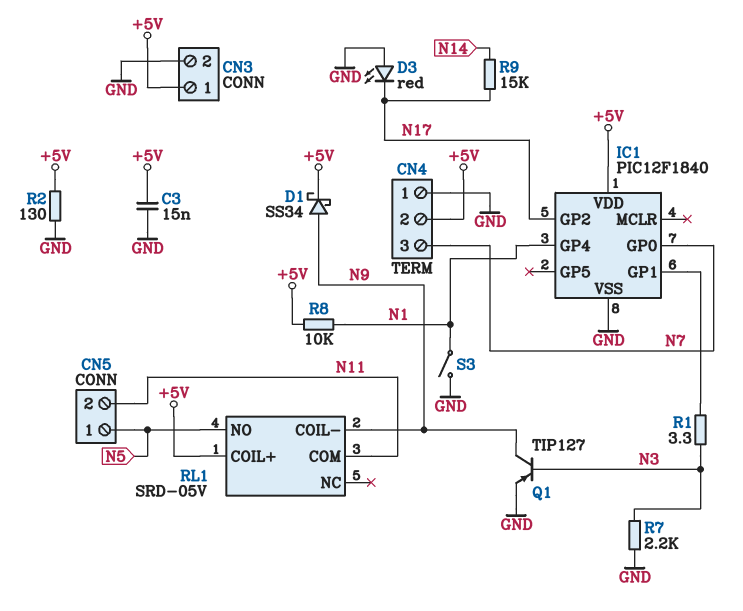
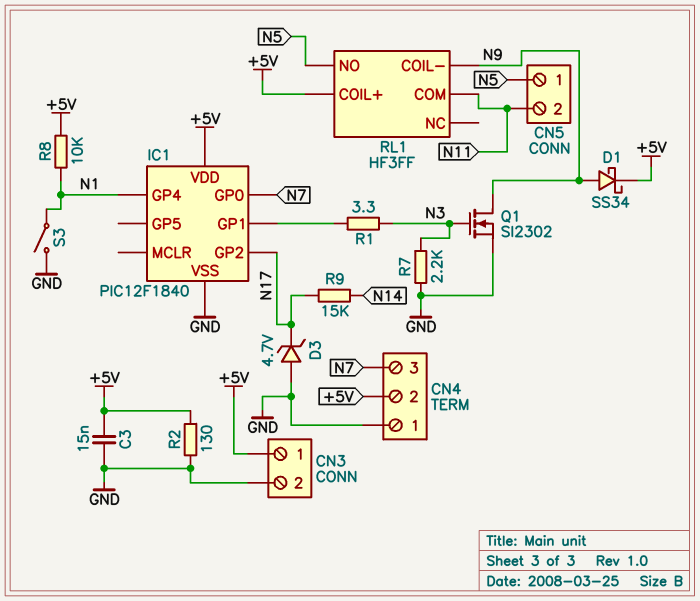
D3: LED red (A GND, K N17) -> zener 4.7V (A GND, K N17)
Q1: PNP TIP127 (B N3, C N9, E GND) -> NMOS SI2302 (G N3, D N9, S GND)
RL1: SRD-05V -> HF3FF

